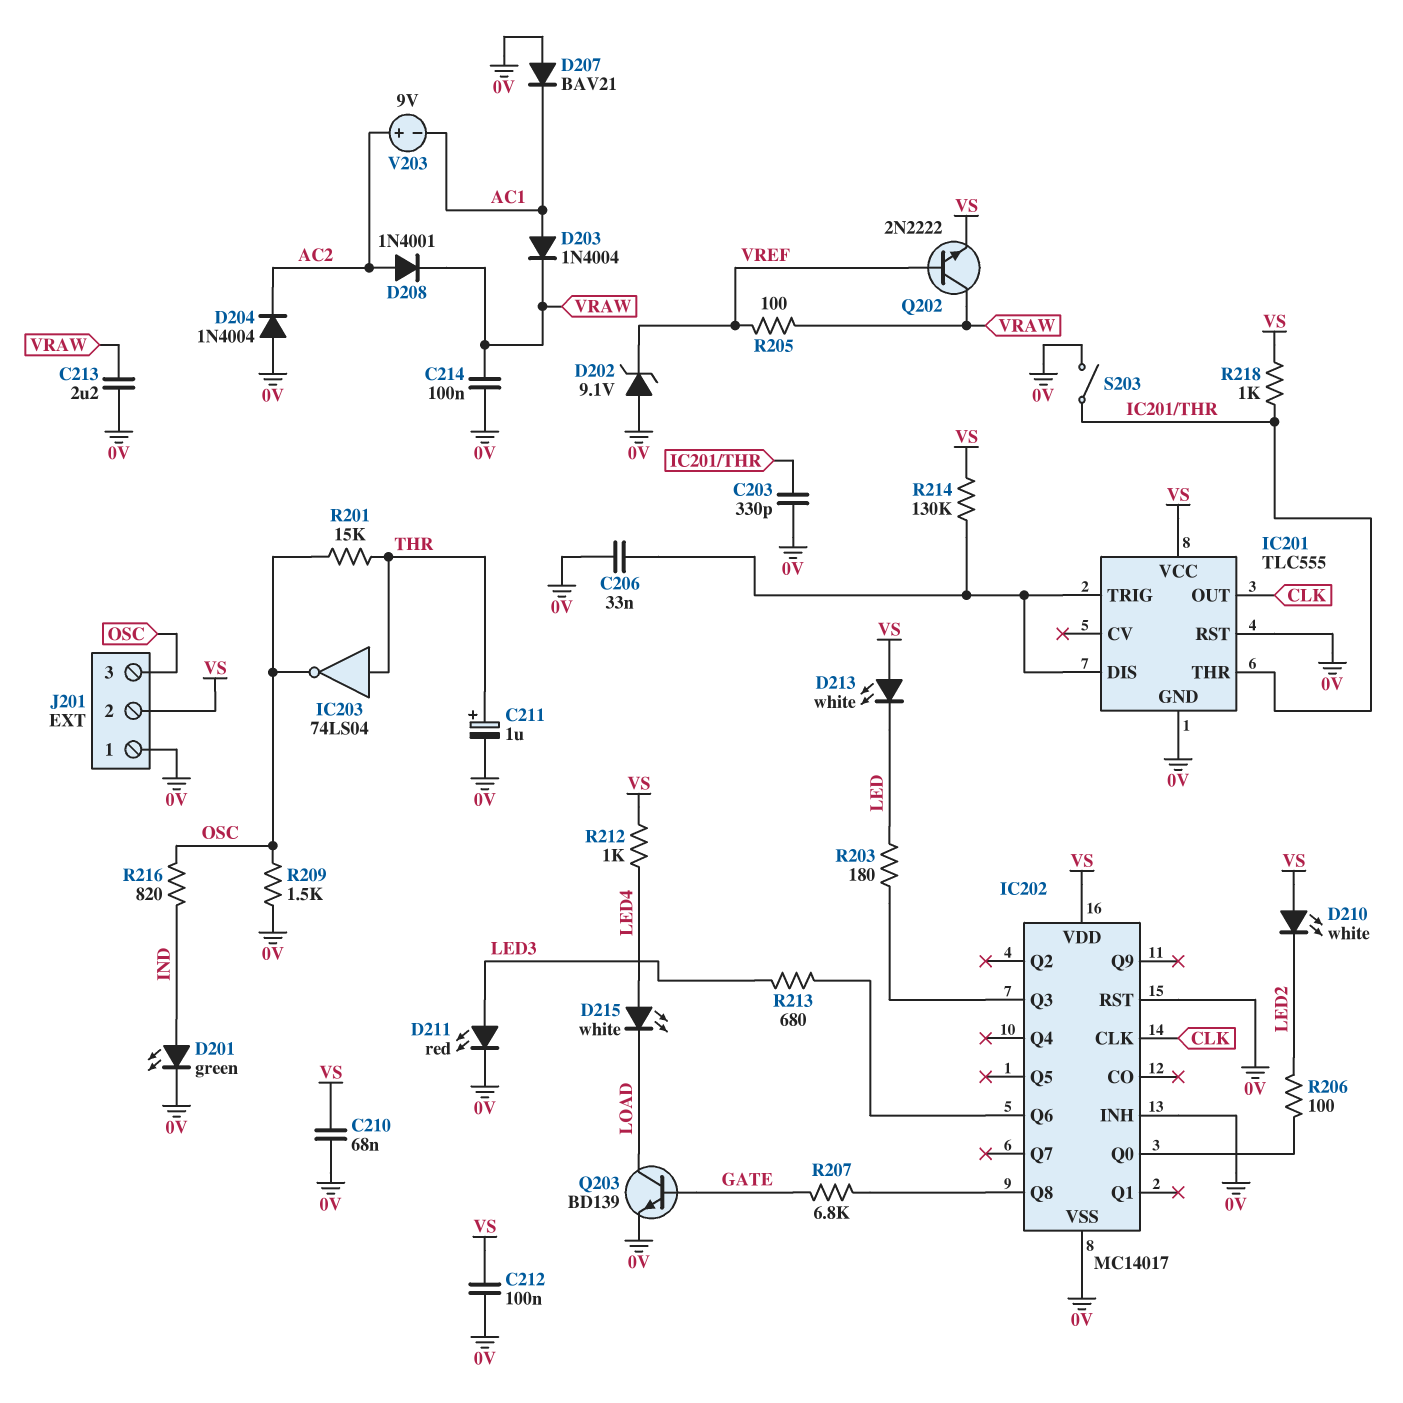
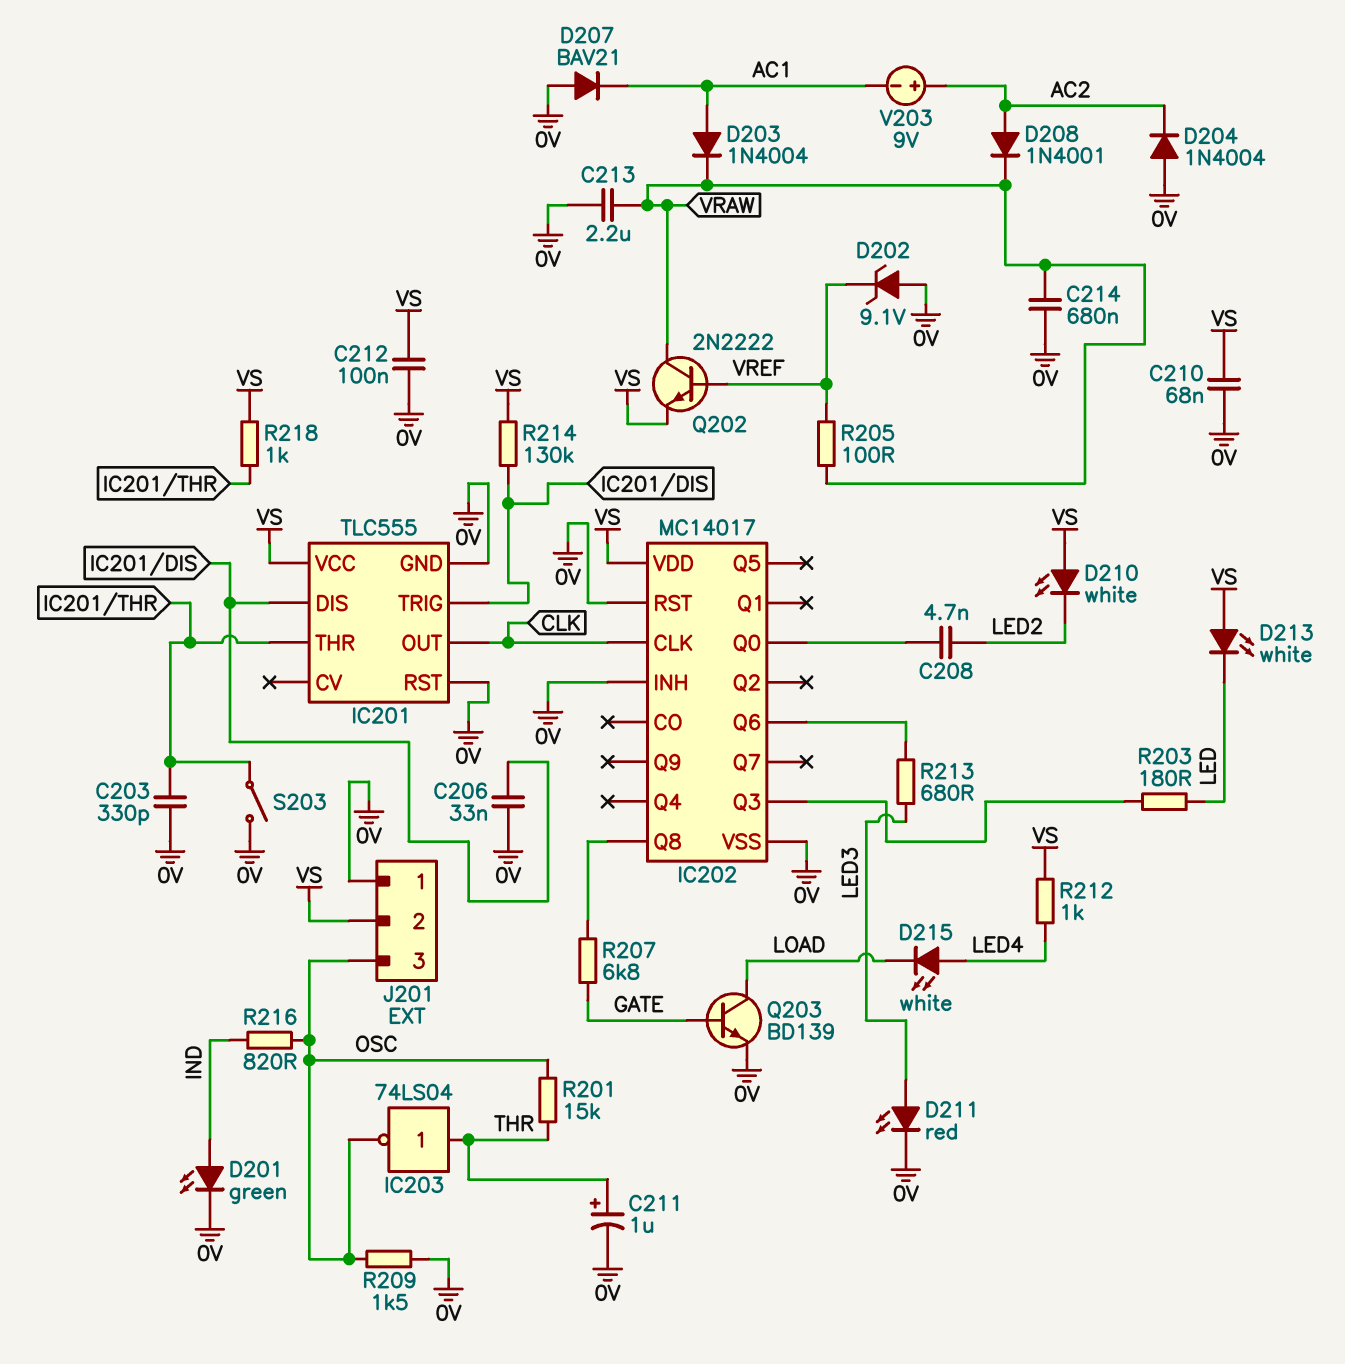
C208: none -> 4.7nF (IC202/Q0, LED2)
C214: 100nF (0V, VRAW) -> 680nF (0V, VRAW)
R206: 100 (IC202/Q0, LED2) -> none

